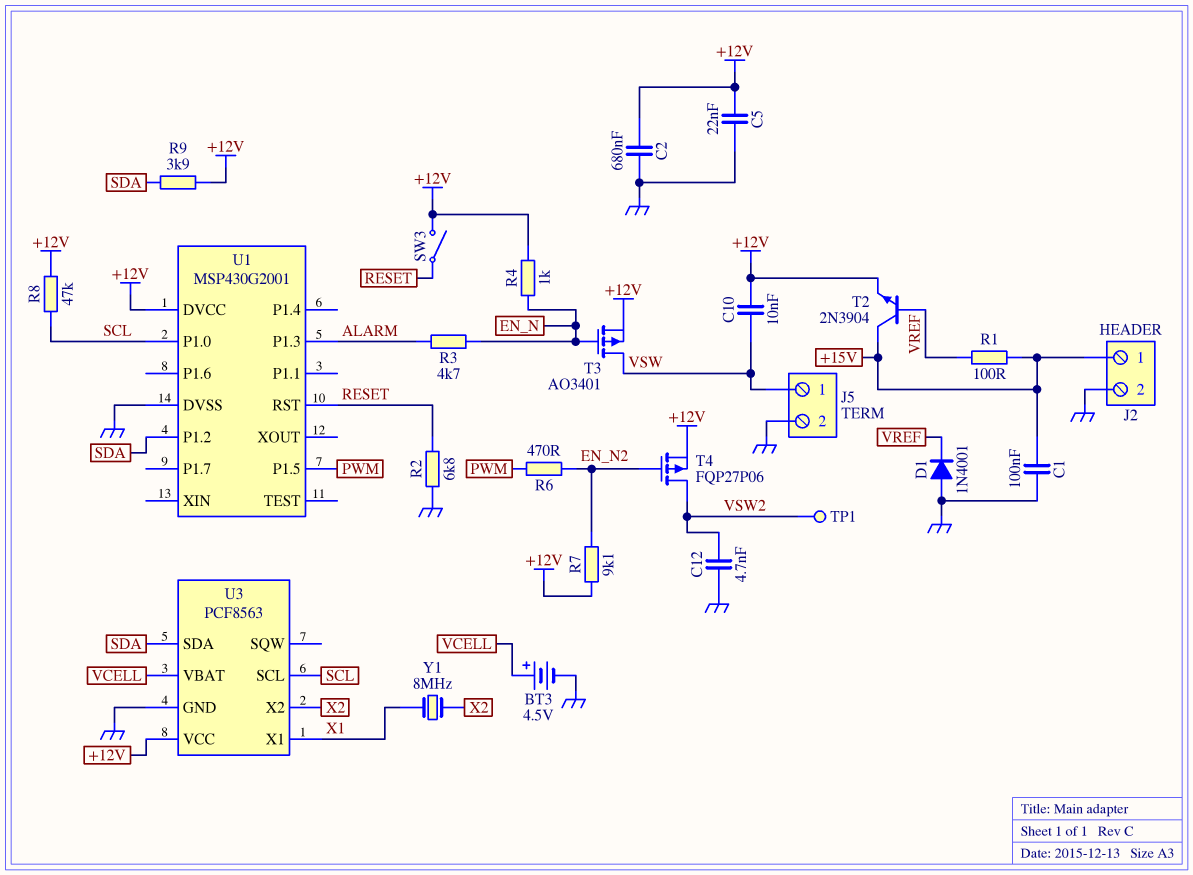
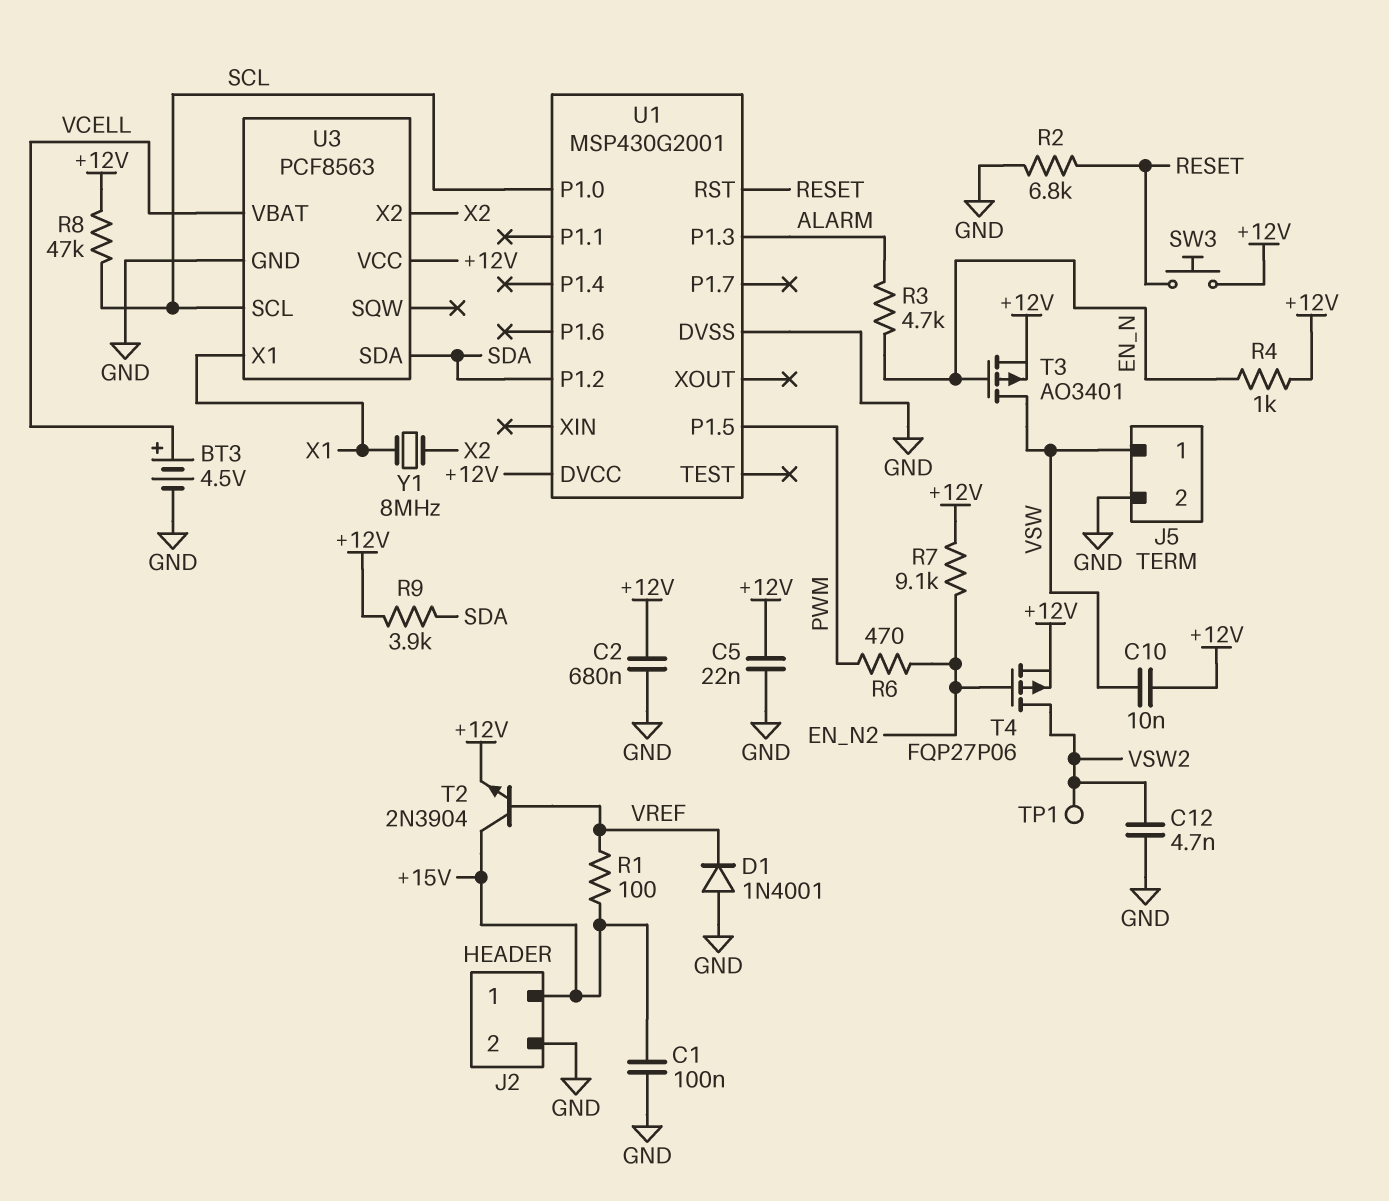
SW3: switch (+12V, RESET) -> button (+12V, RESET)

